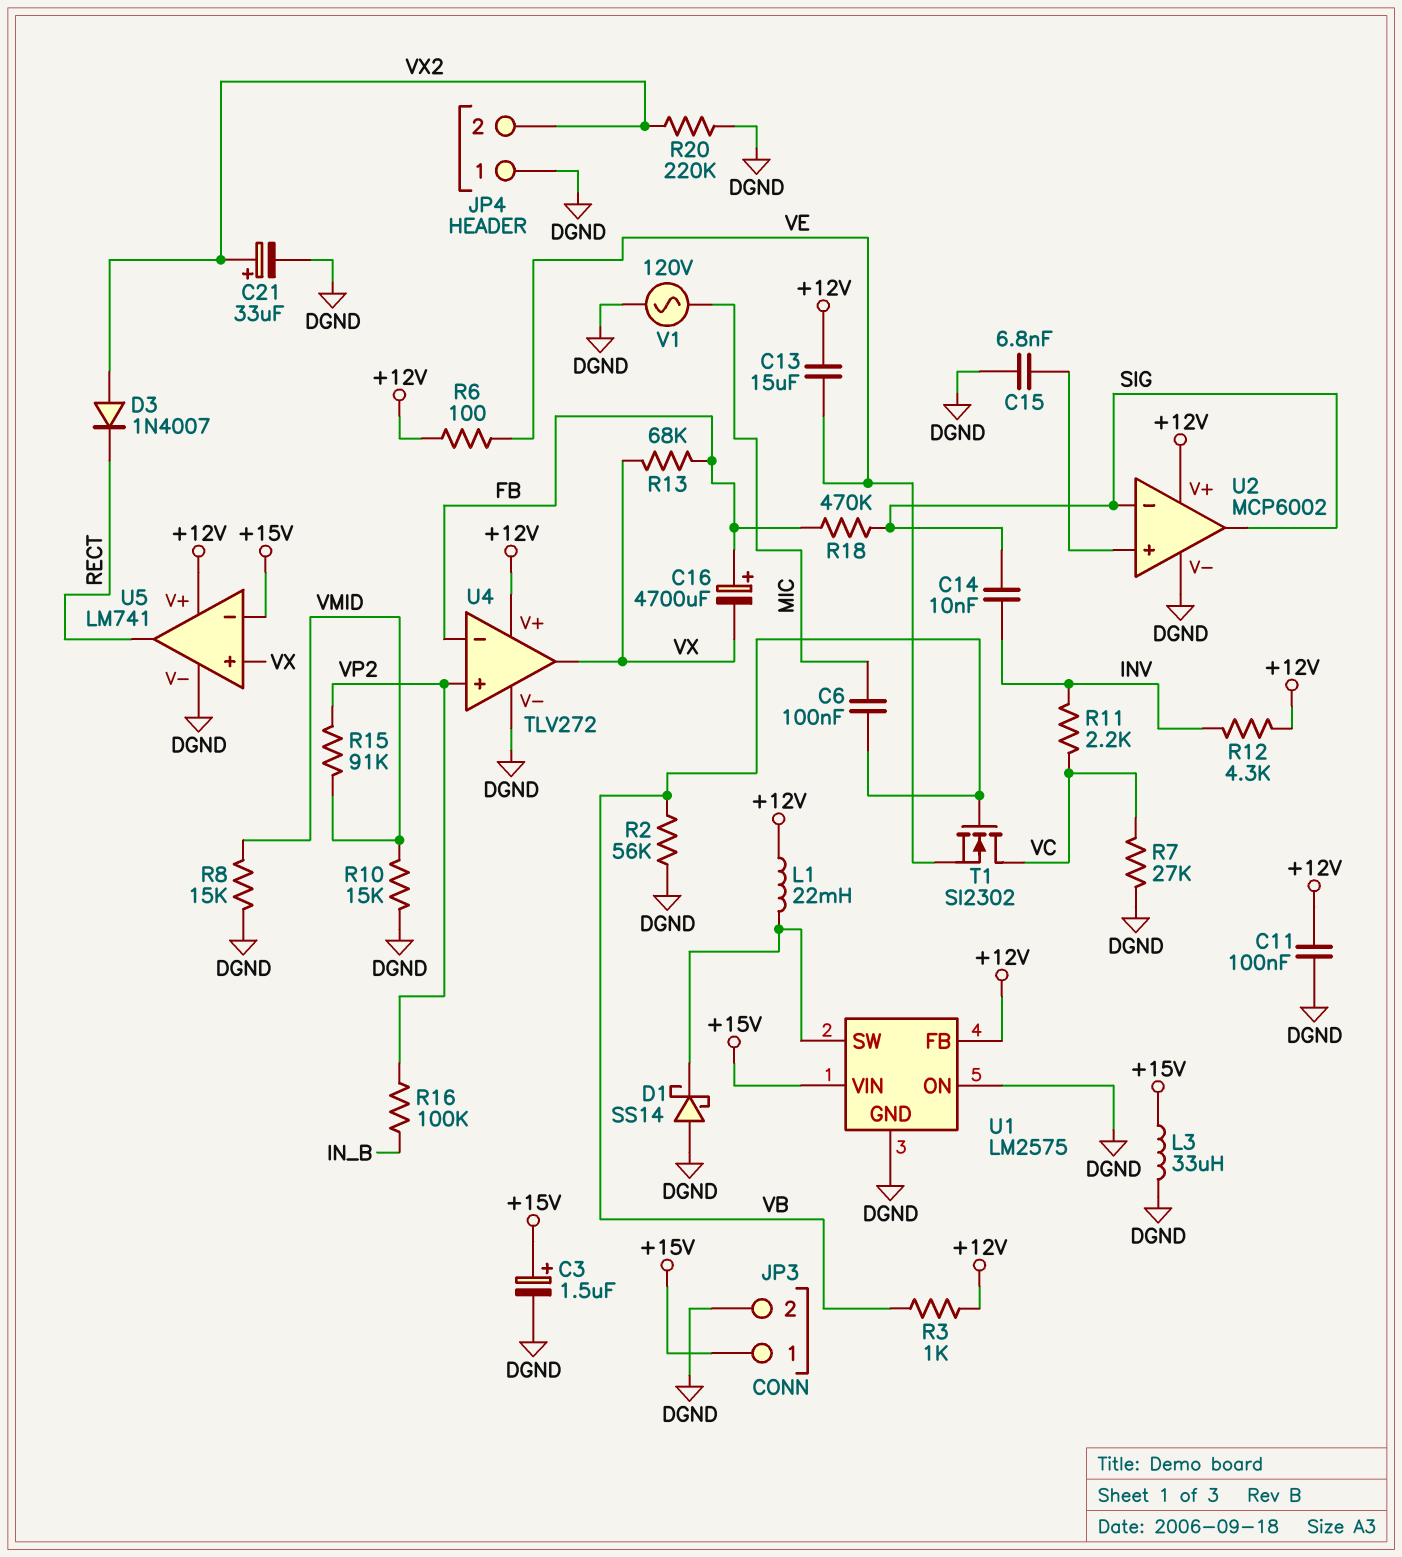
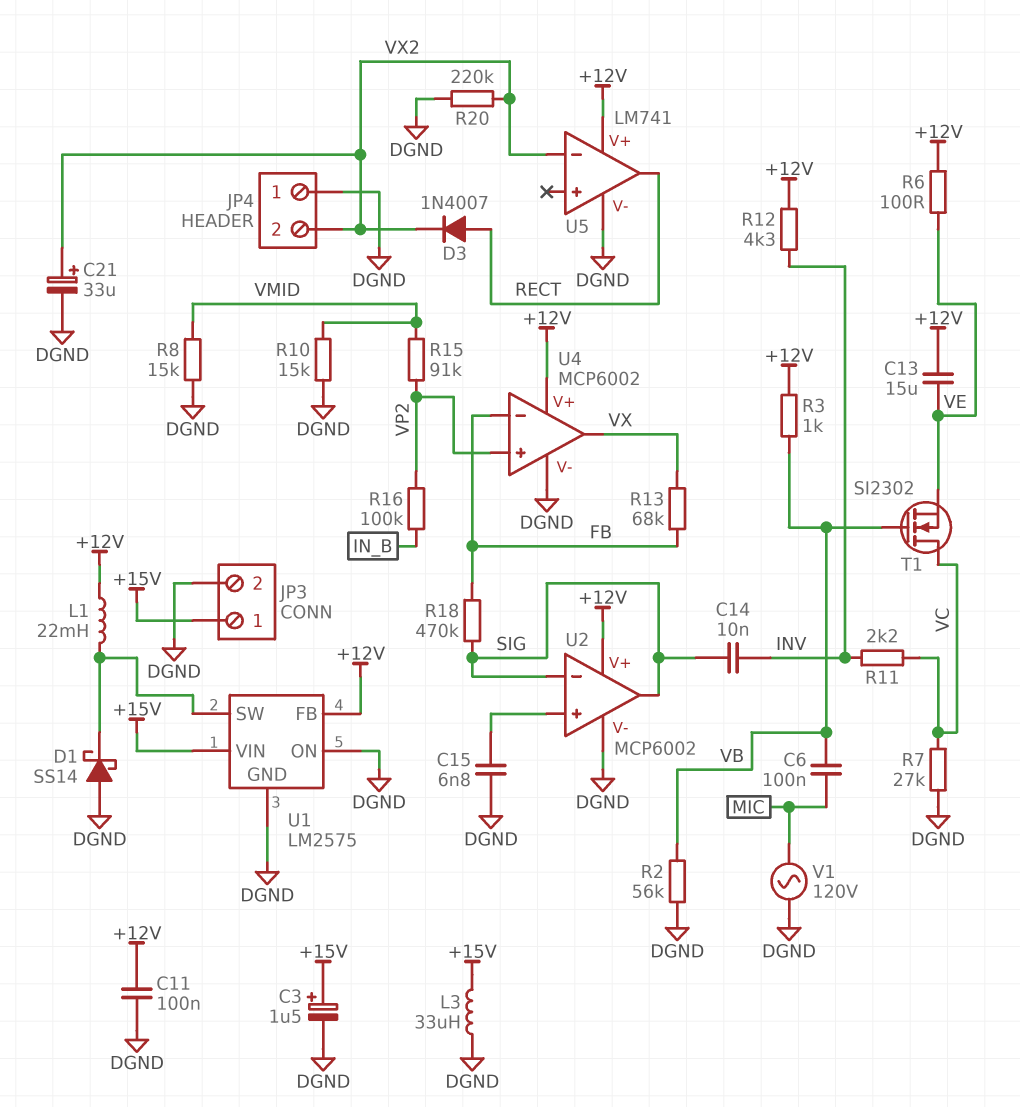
C16: 4700uF (plus FB, minus VX) -> none
D3: diode 1N4007 (A VX2, K RECT) -> diode 1N4007 (A RECT, K VX2)
U4: TLV272 -> MCP6002
U5 pin in+: VX -> none
U5 pin in-: +15V -> VX2

